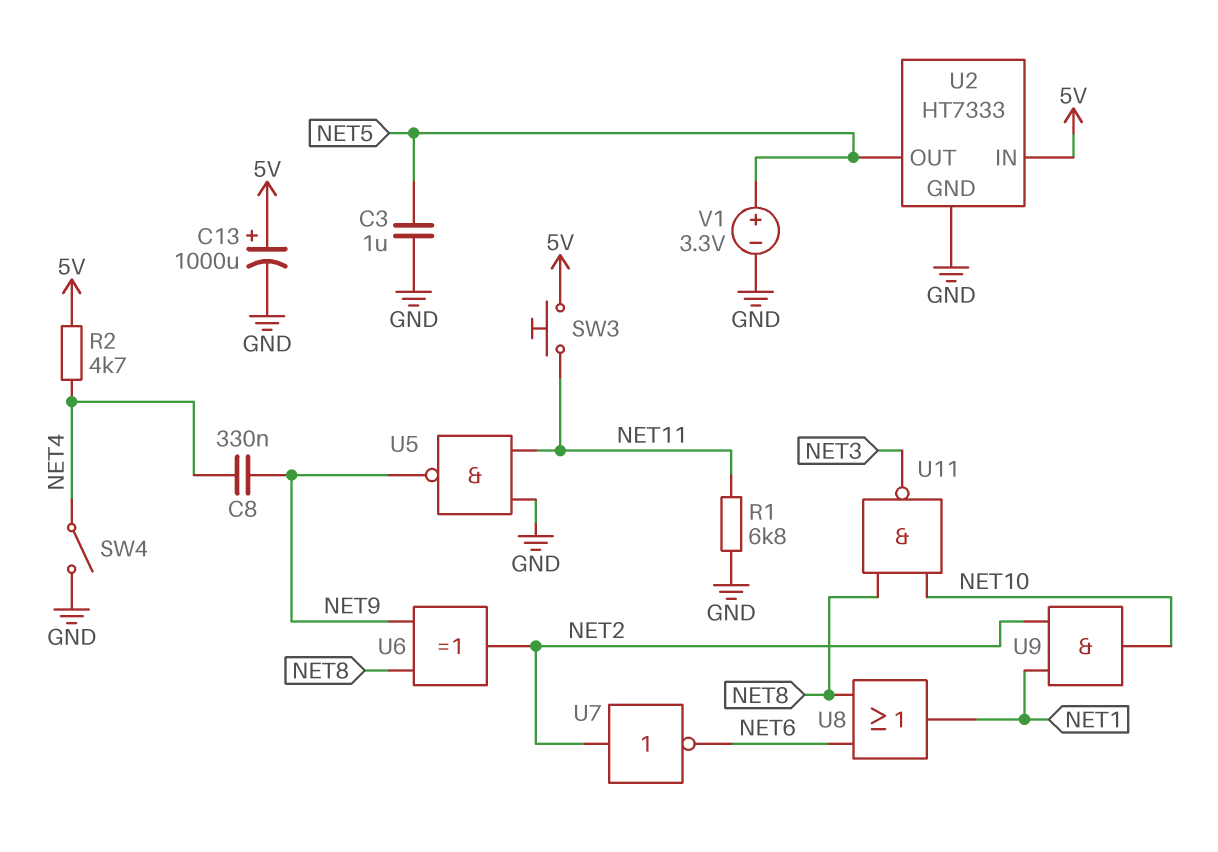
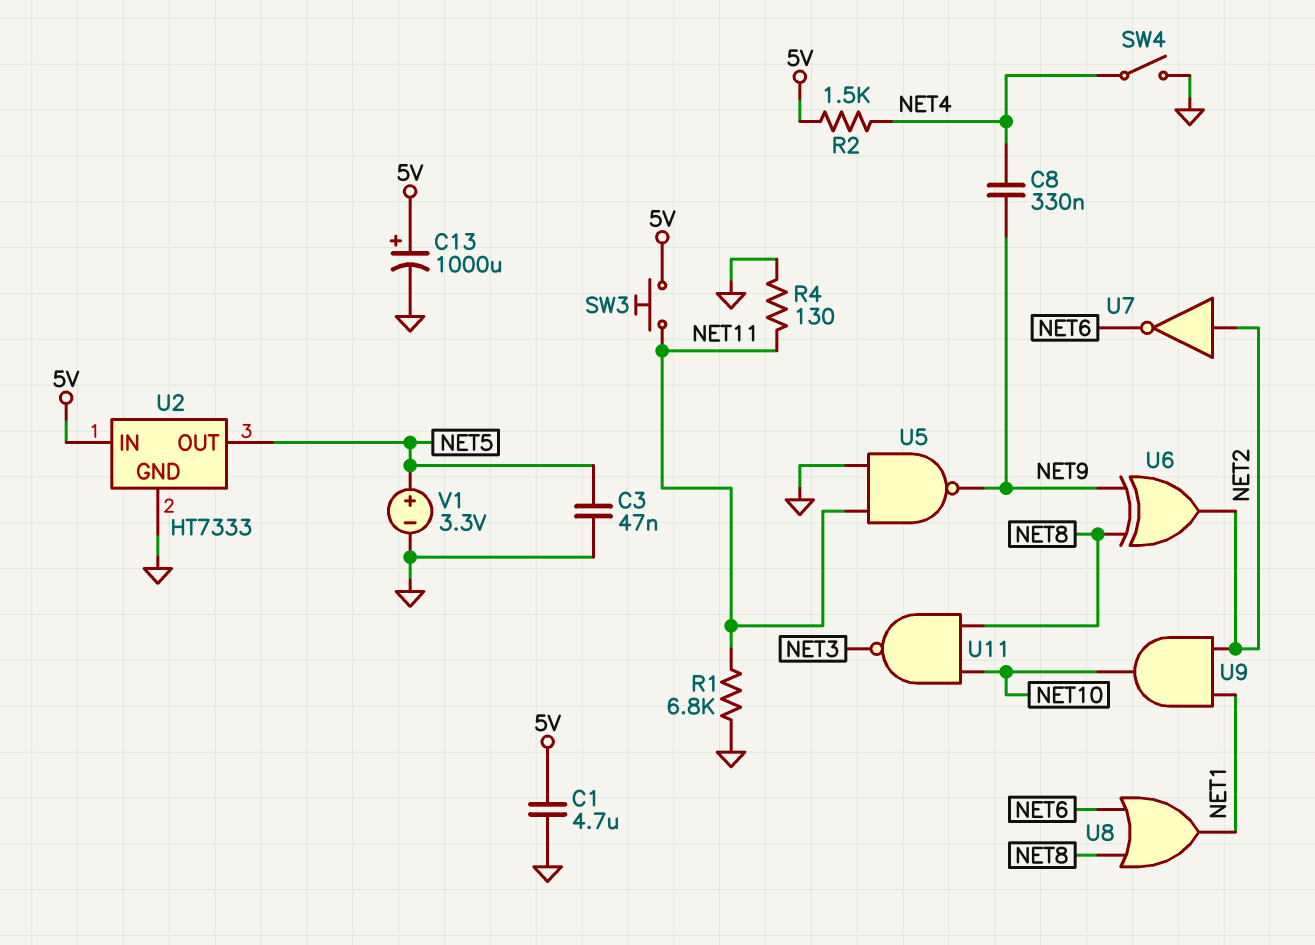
C1: none -> 4.7uF (5V, GND)
C3: 1uF (GND, NET5) -> 47nF (GND, NET5)
R2: 4.7k (5V, NET4) -> 1.5k (5V, NET4)
R4: none -> 130 (GND, NET11)

